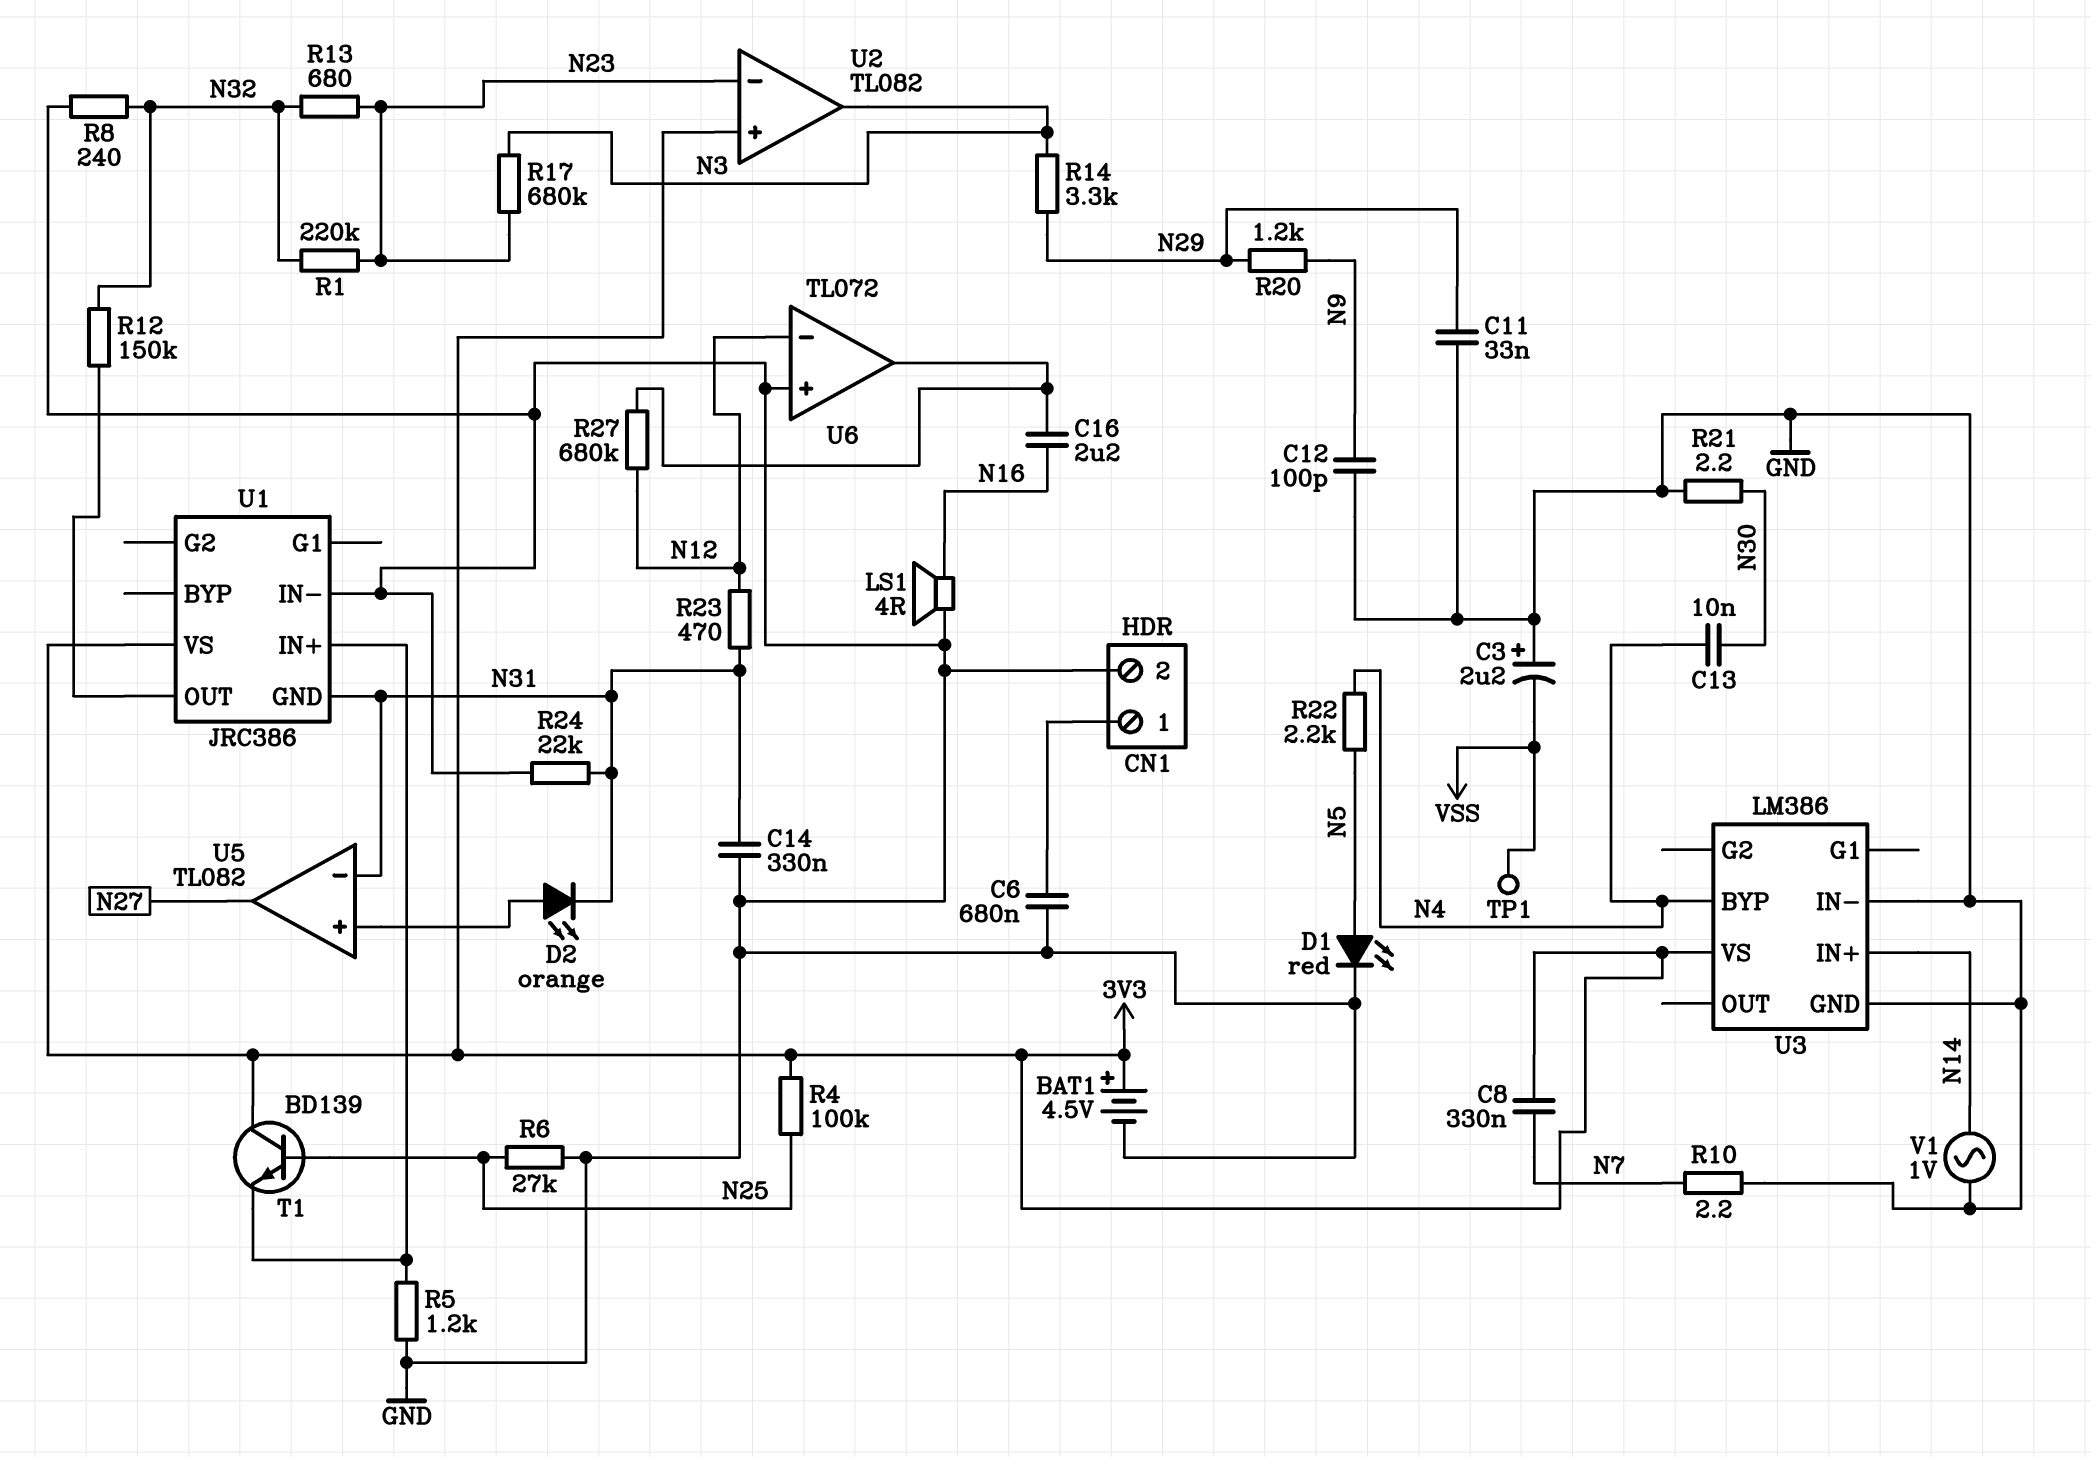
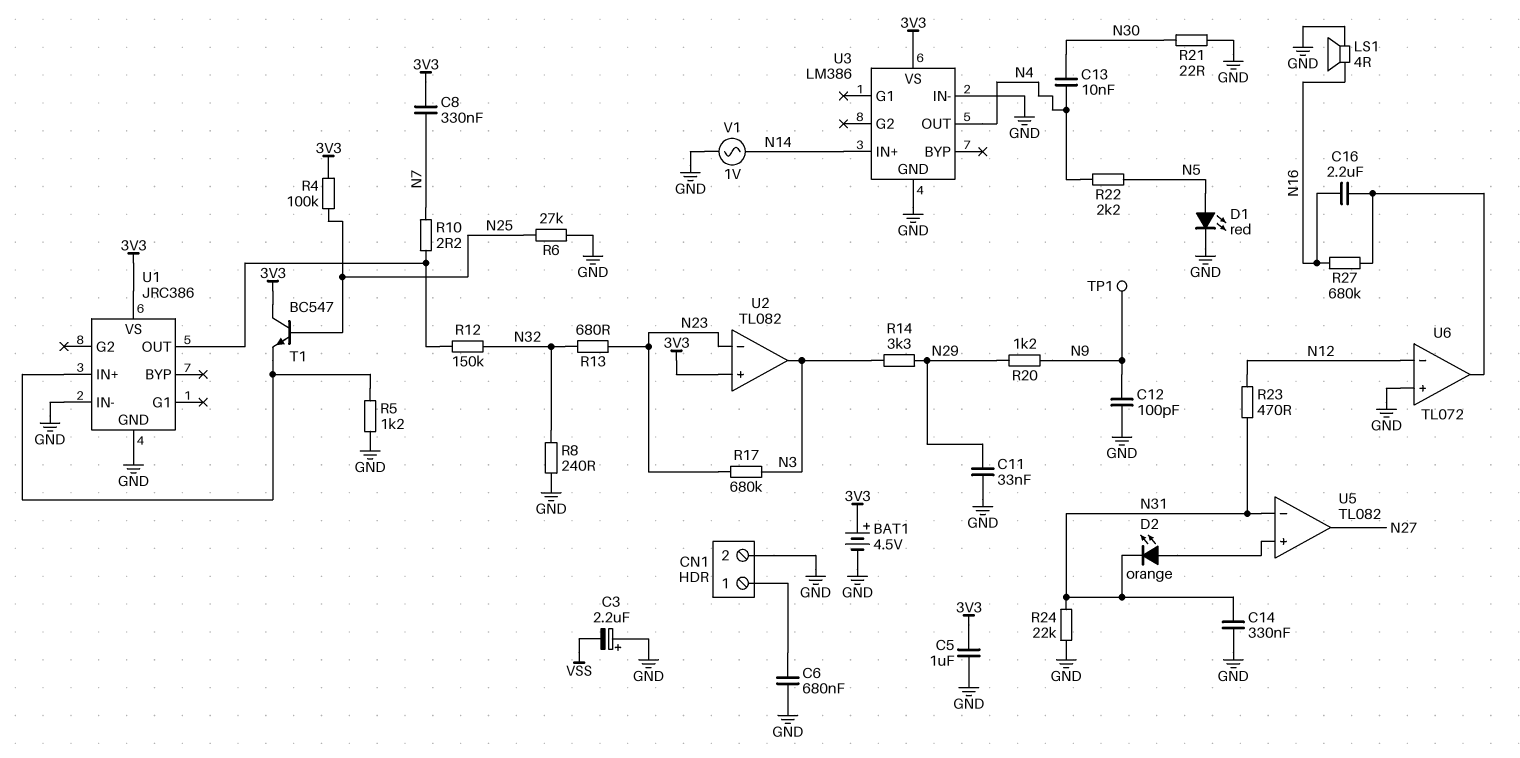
C5: none -> 1uF (3V3, GND)
R1: 220k (N23, N32) -> none
R10: 2.2 (GND, N7) -> 2.2 (N7, U1/OUT)
R21: 2.2 (GND, N30) -> 22 (GND, N30)
R27: 680k (N12, U6/out) -> 680k (N16, U6/out)
T1: NPN BD139 (B N25, C 3V3, E U1/IN+) -> NPN BC547 (B N25, C 3V3, E U1/IN+)
TP1: test point (VSS) -> test point (N9)
U1 pin GND: N31 -> GND
U3 pin BYP: N4 -> none
U3 pin OUT: none -> N4

